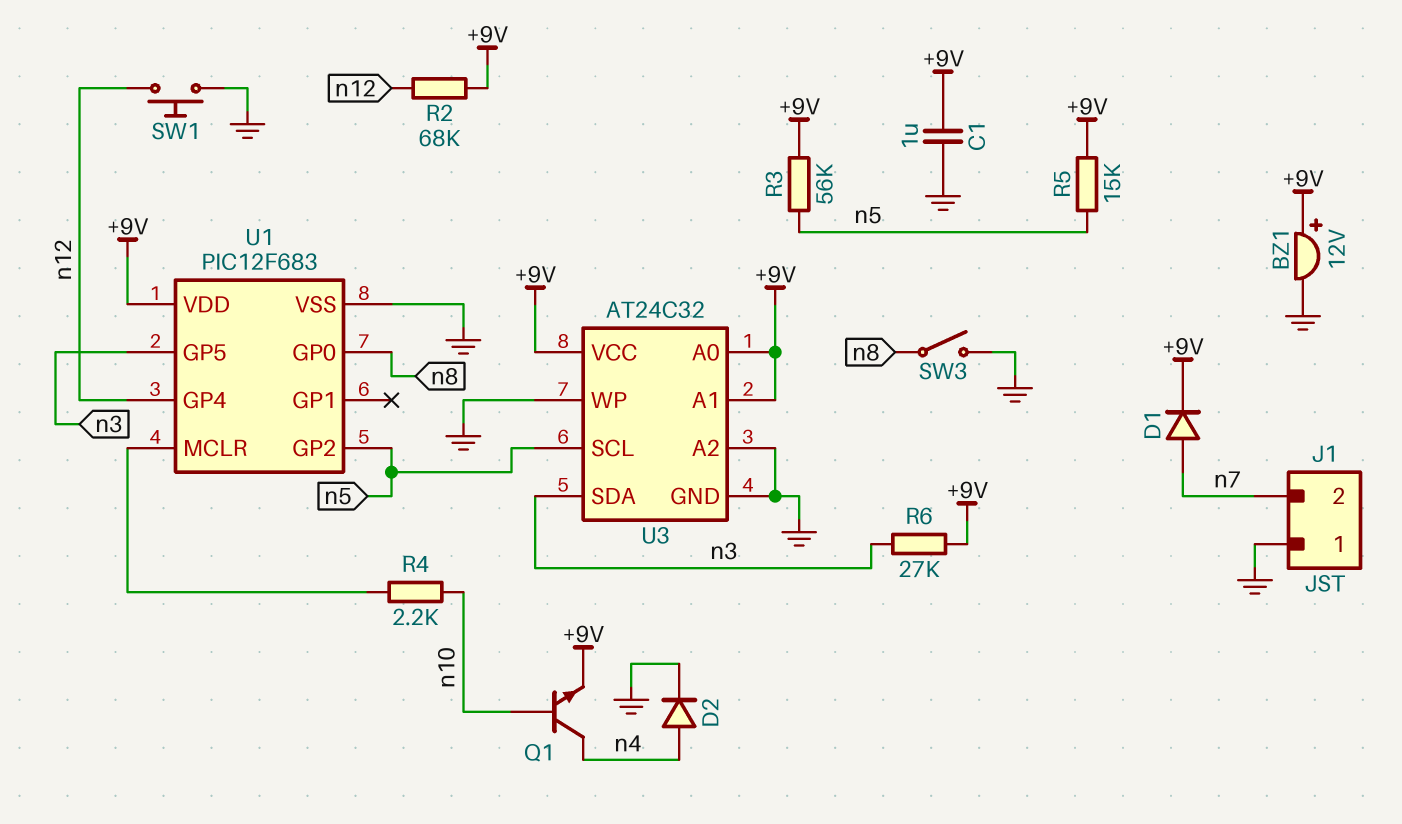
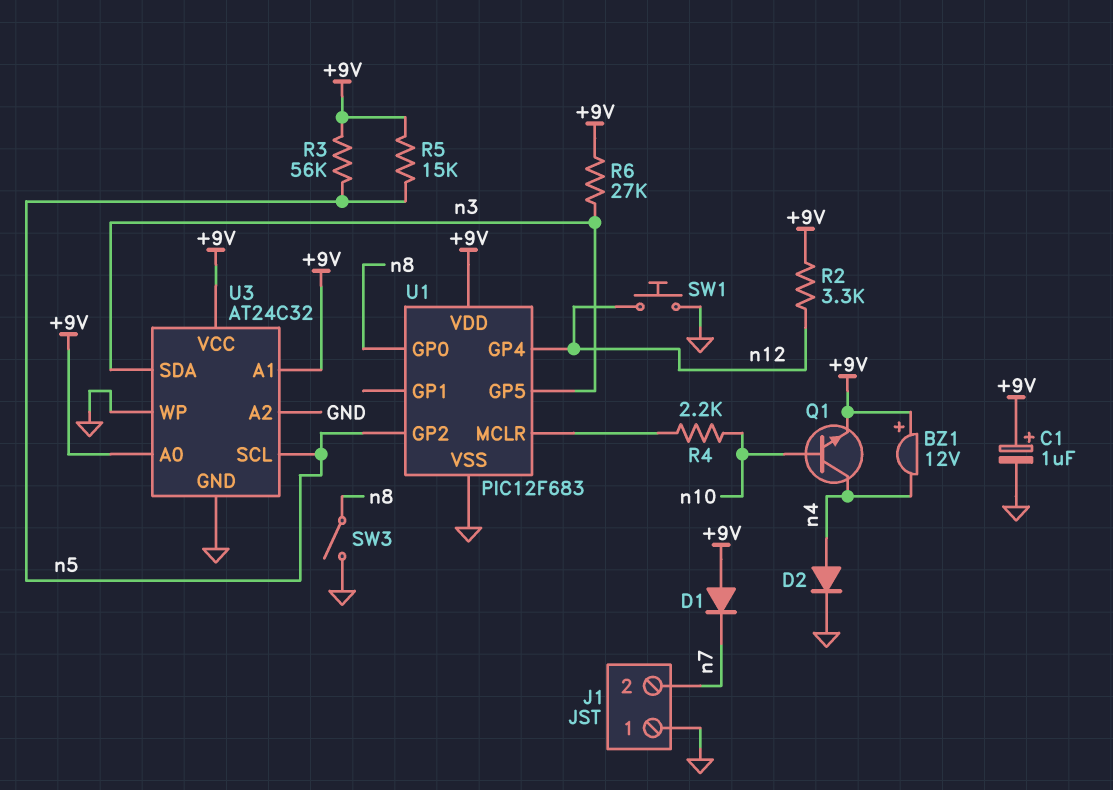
BZ1: buzzer 12V (plus +9V, minus GND) -> buzzer 12V (plus +9V, minus n4)
C1: 1uF (+9V, GND) -> 1uF (plus +9V, minus GND)
D1: diode (A n7, K +9V) -> diode (A +9V, K n7)
R2: 68k (+9V, n12) -> 3.3k (+9V, n12)

